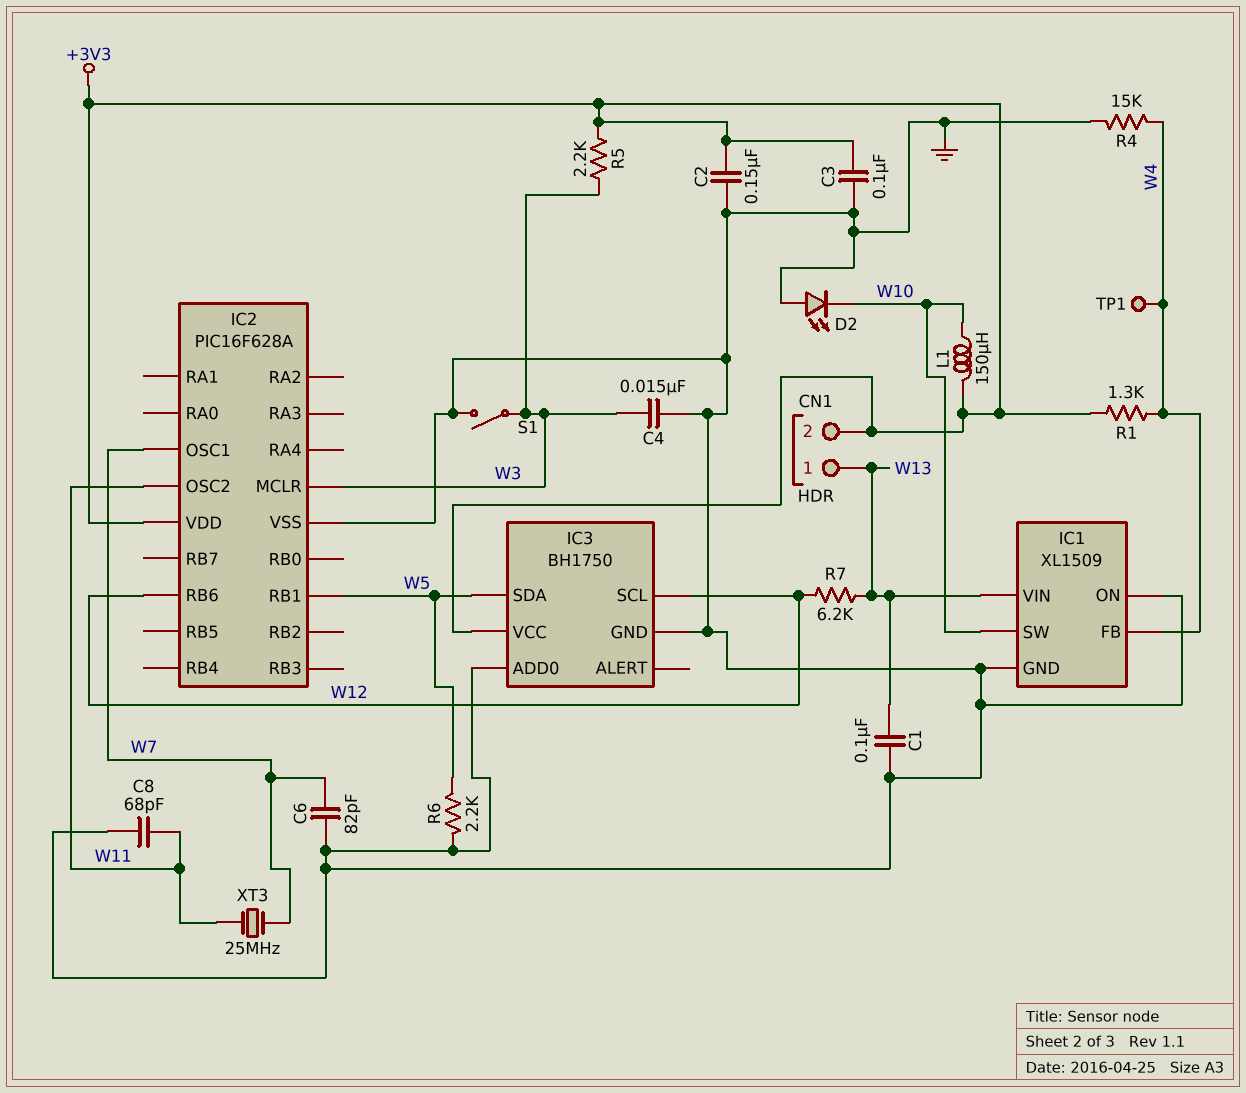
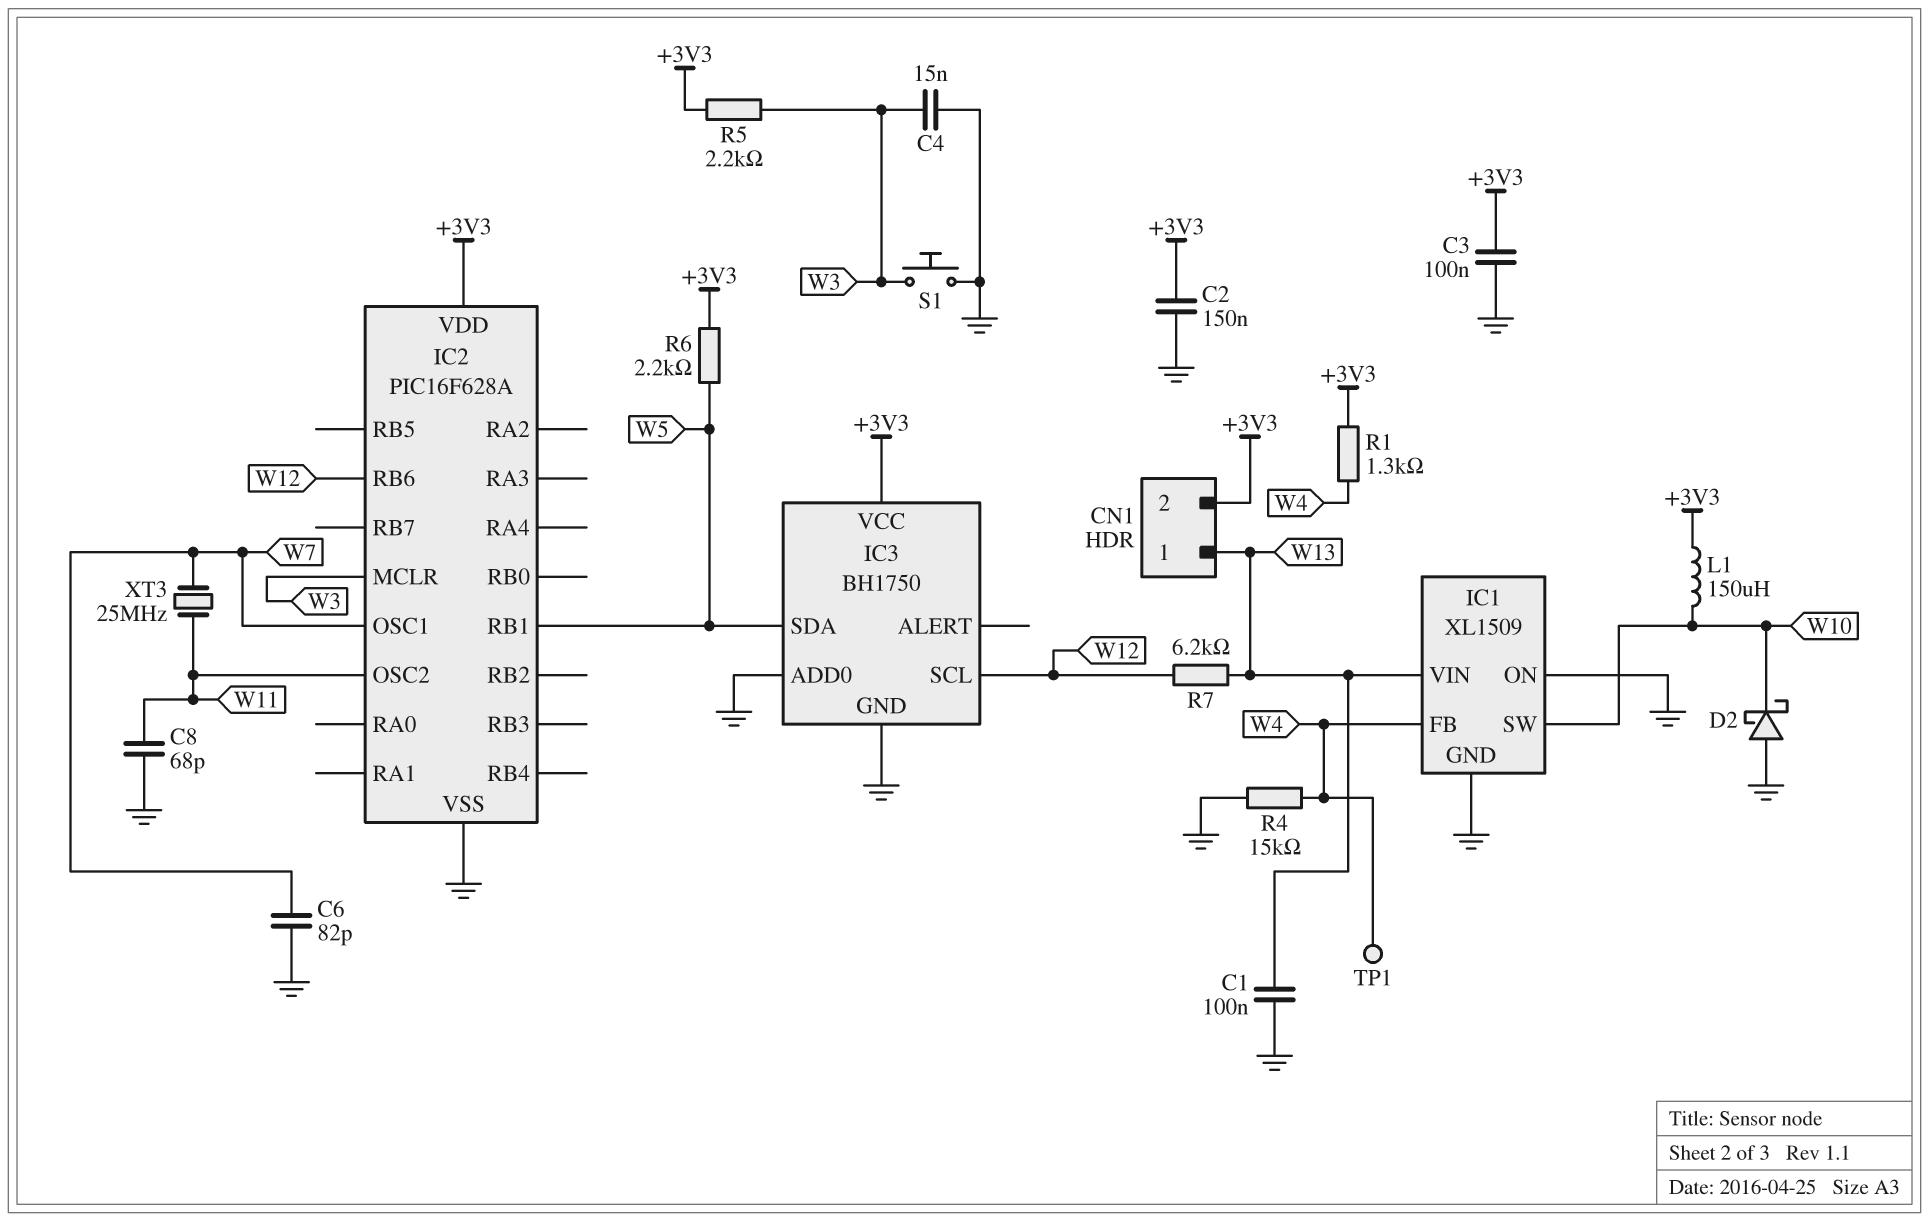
D2: LED (A GND, K W10) -> schottky (A GND, K W10)
R6: 2.2k (GND, W5) -> 2.2k (+3V3, W5)
S1: switch (GND, W3) -> button (GND, W3)

